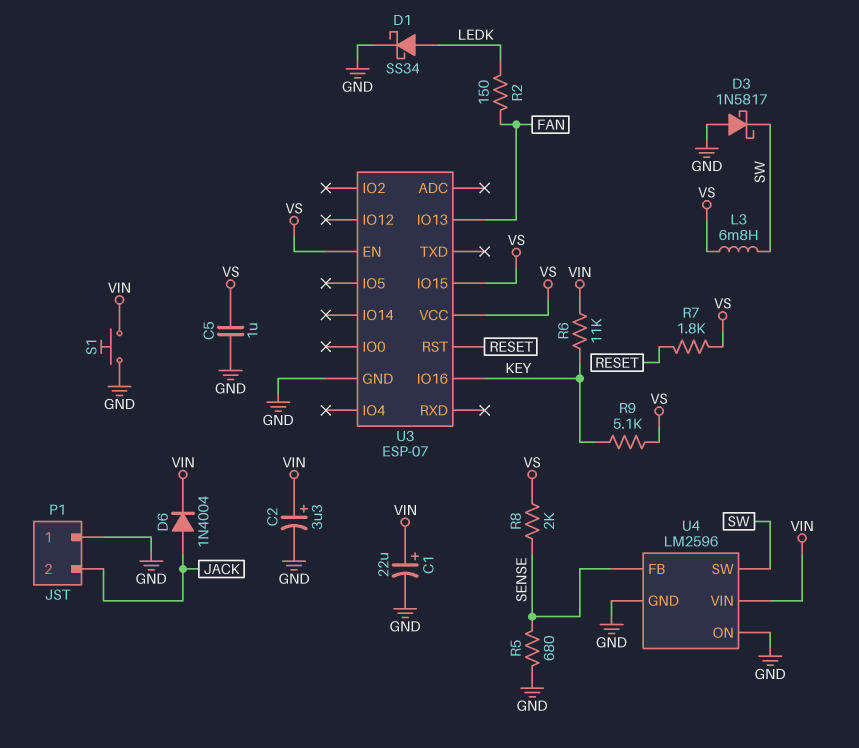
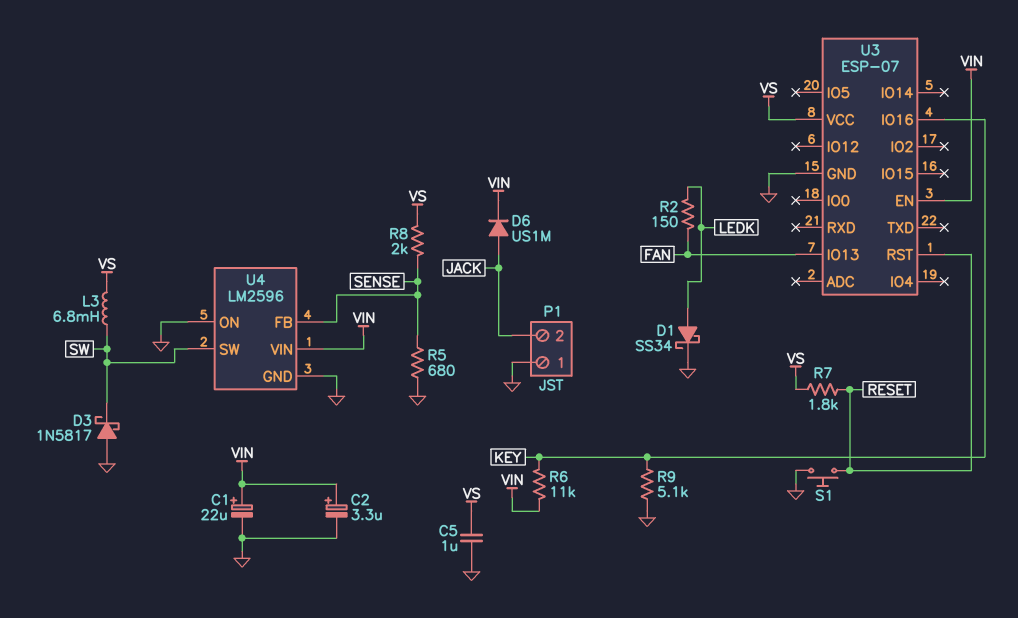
D6: diode 1N4004 (A JACK, K VIN) -> diode US1M (A JACK, K VIN)
R9: 5.1k (KEY, VS) -> 5.1k (GND, KEY)
S1: button (GND, VIN) -> button (GND, RESET)
U3 pin EN: VS -> VIN
U3 pin IO15: VS -> none

